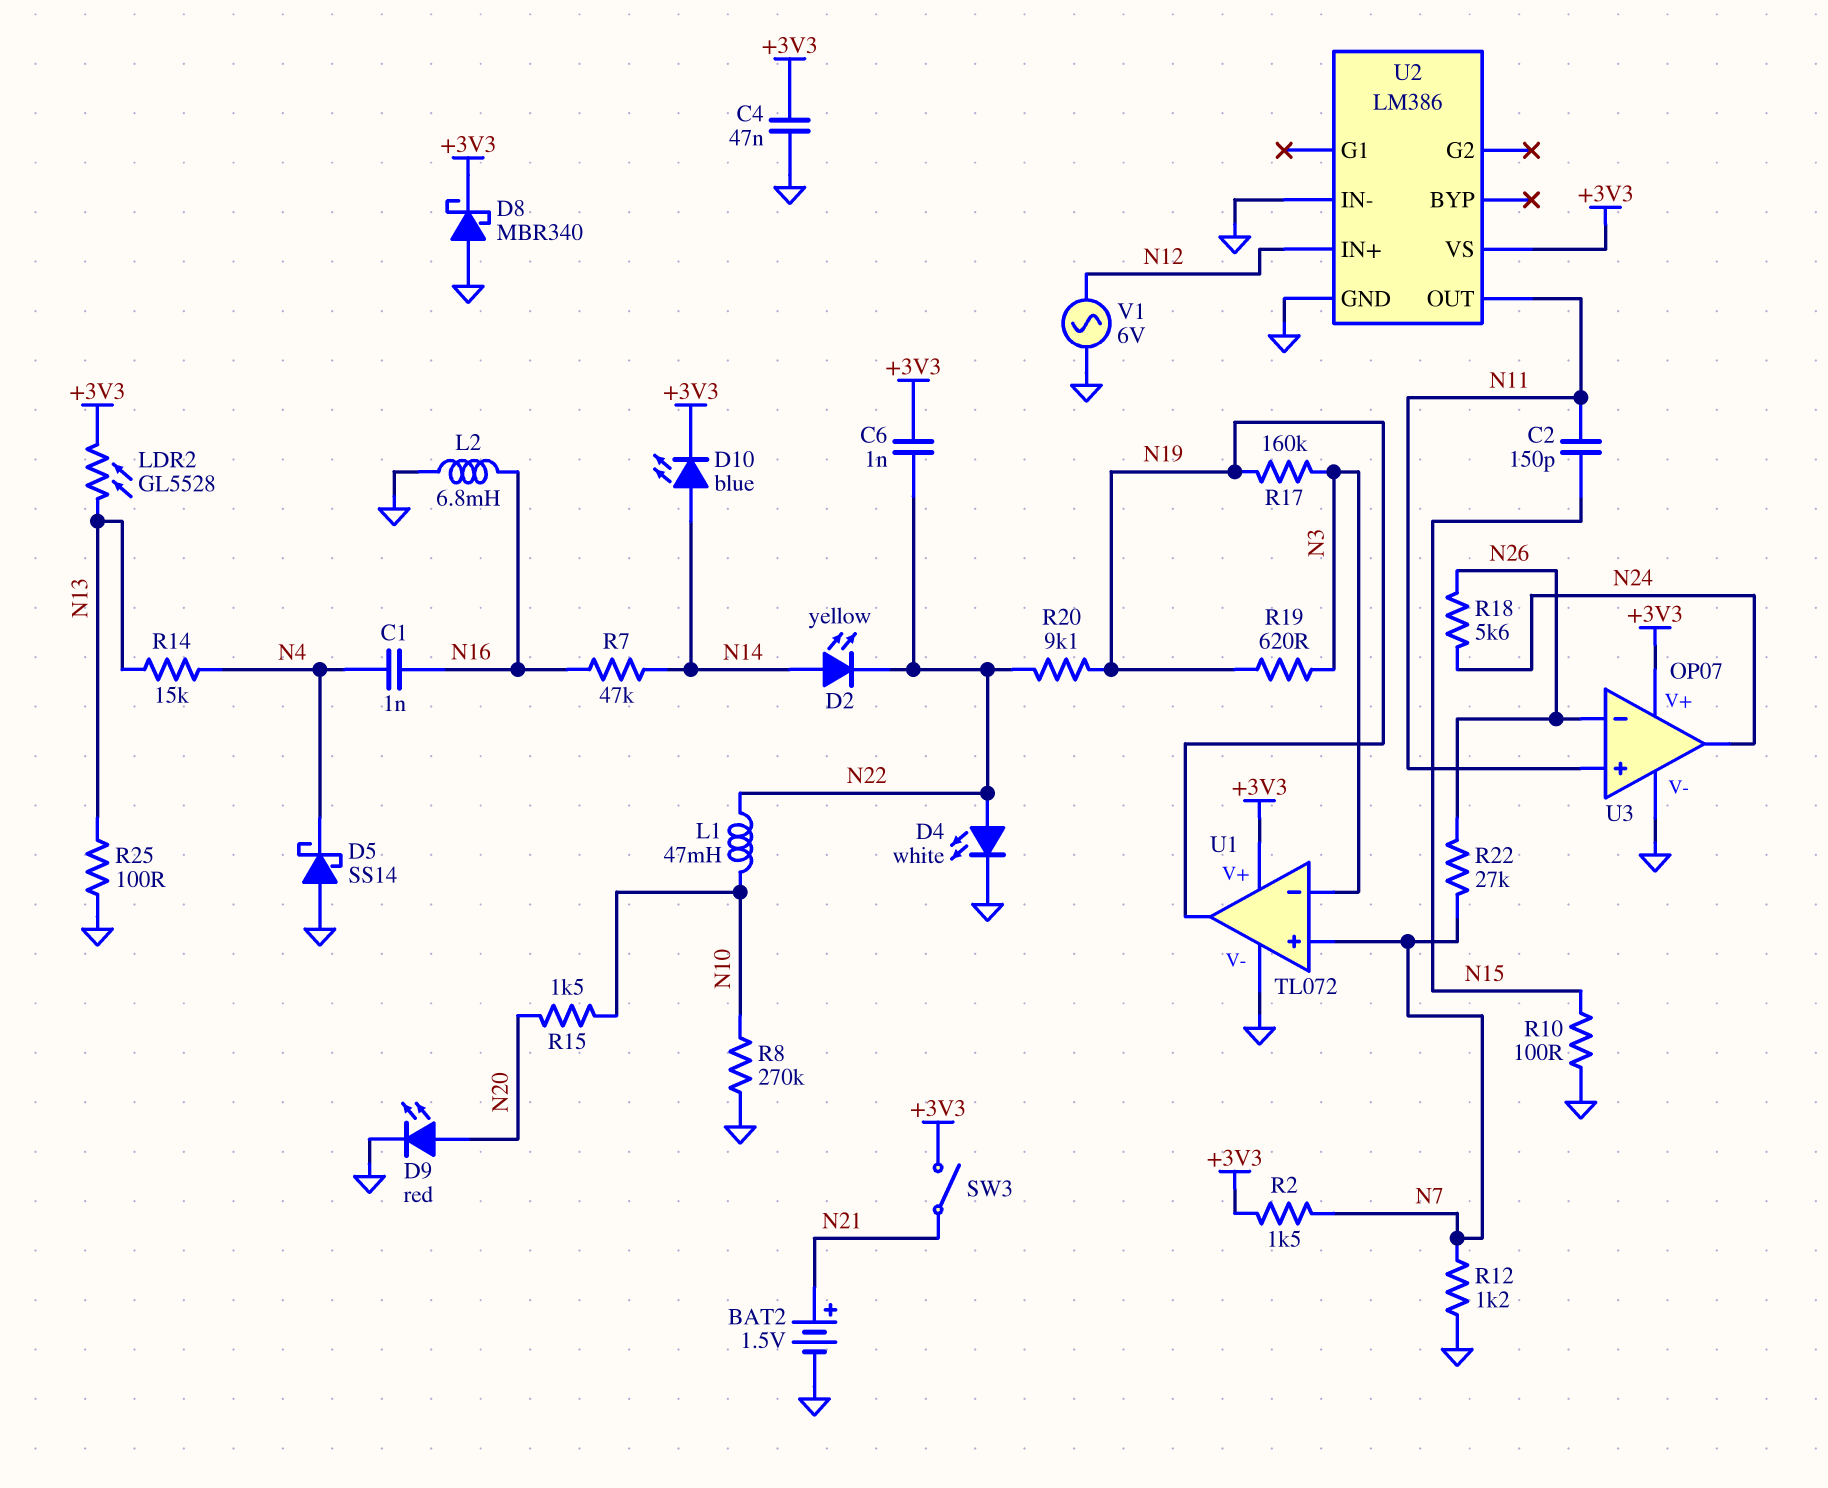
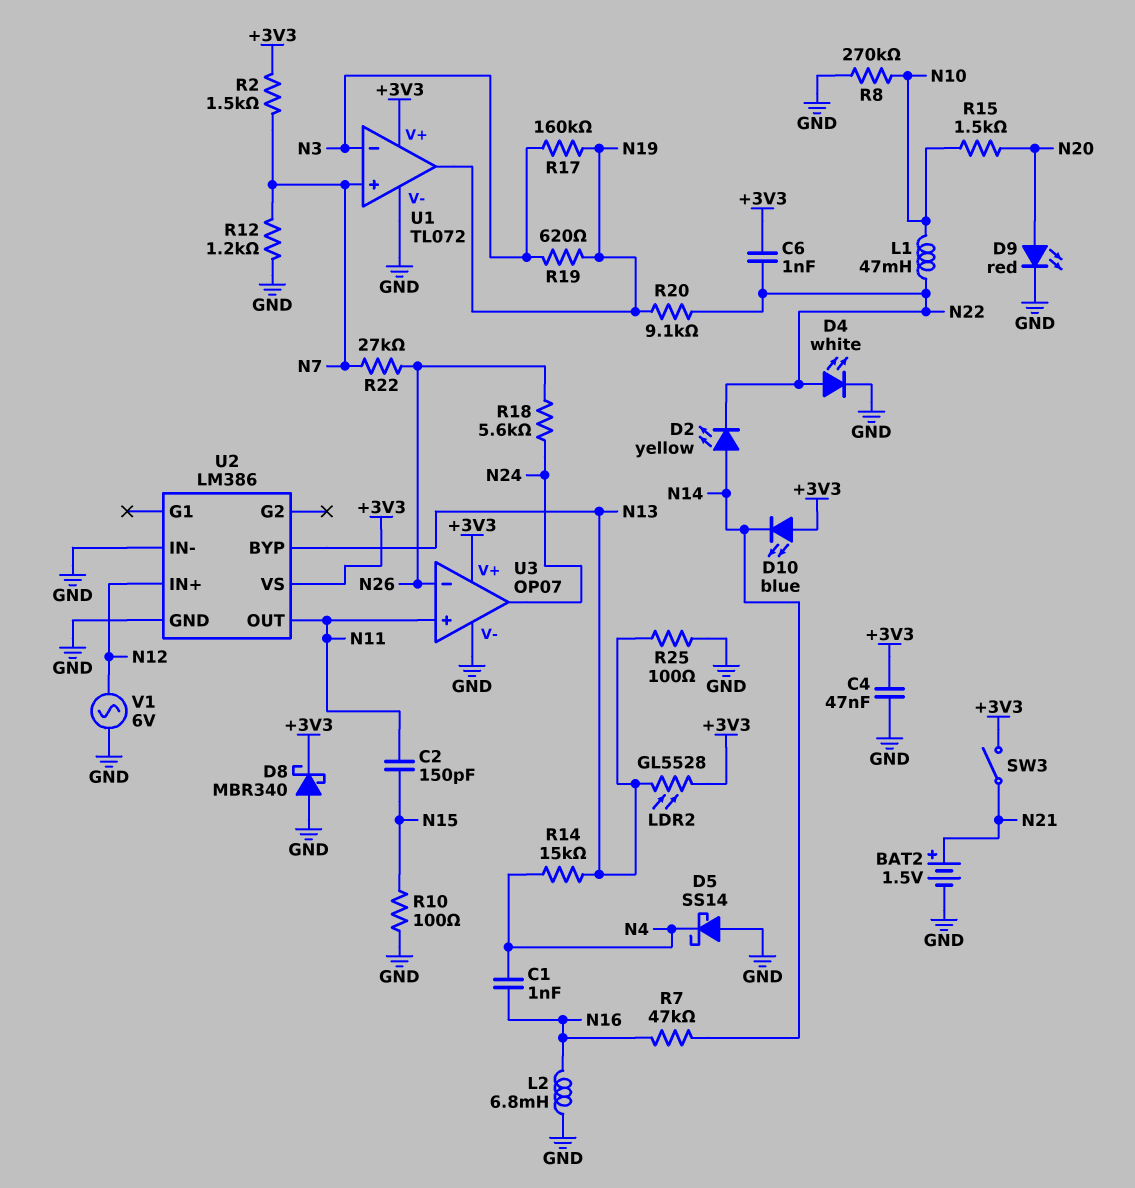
D10: LED blue (A N14, K +3V3) -> LED blue (A +3V3, K N14)
U2 pin BYP: none -> N13

